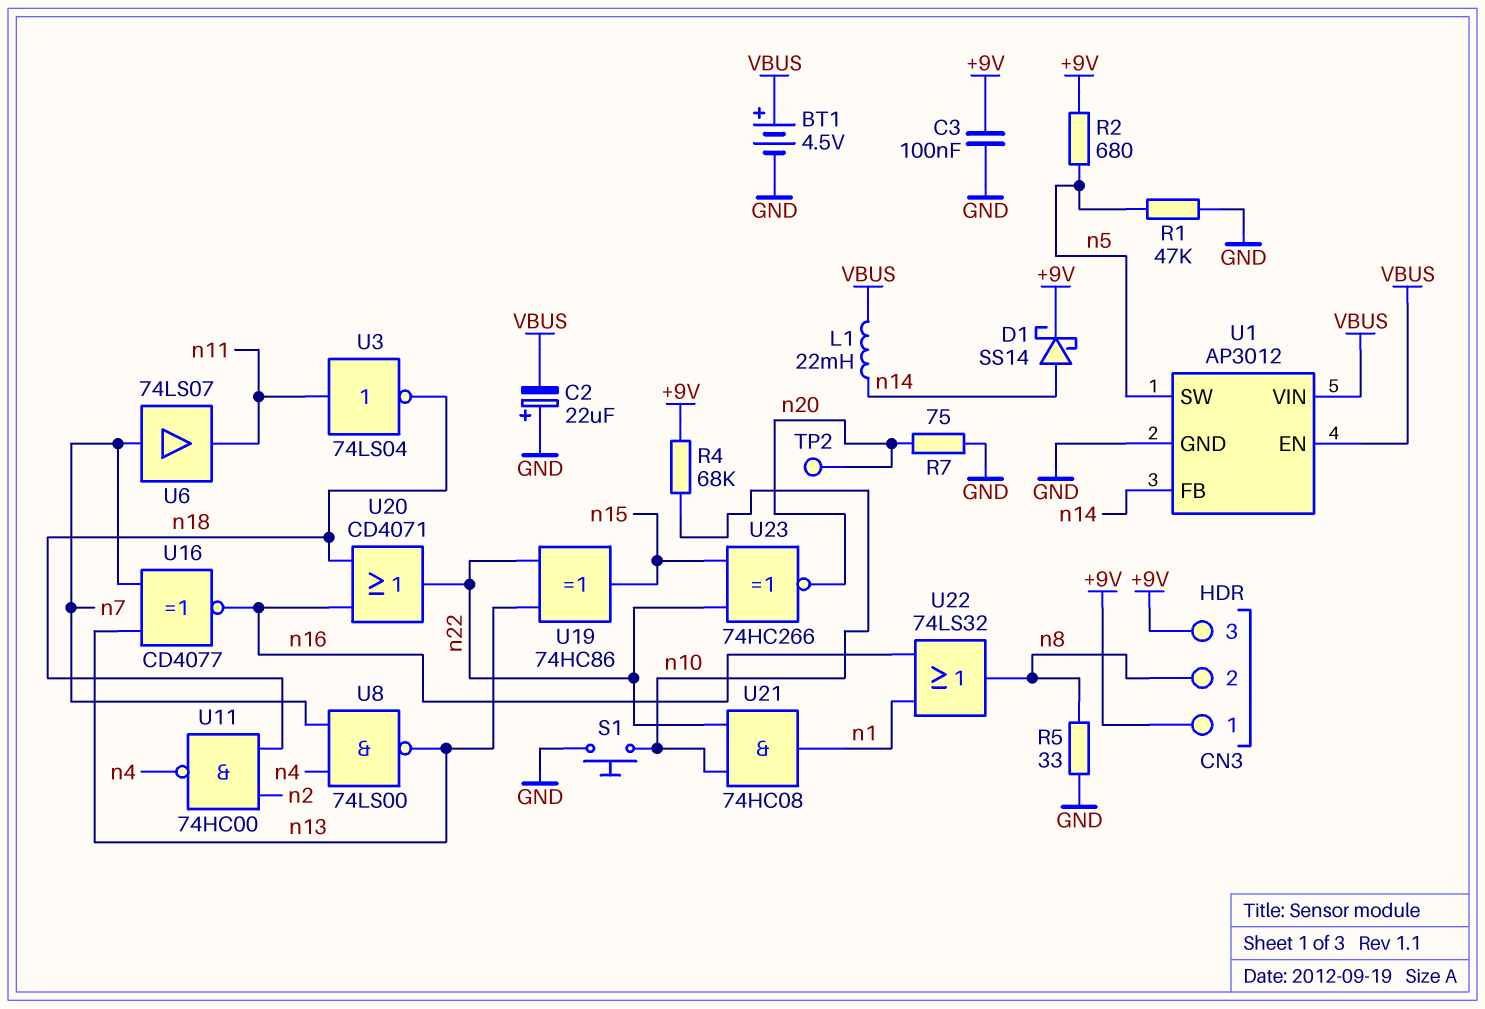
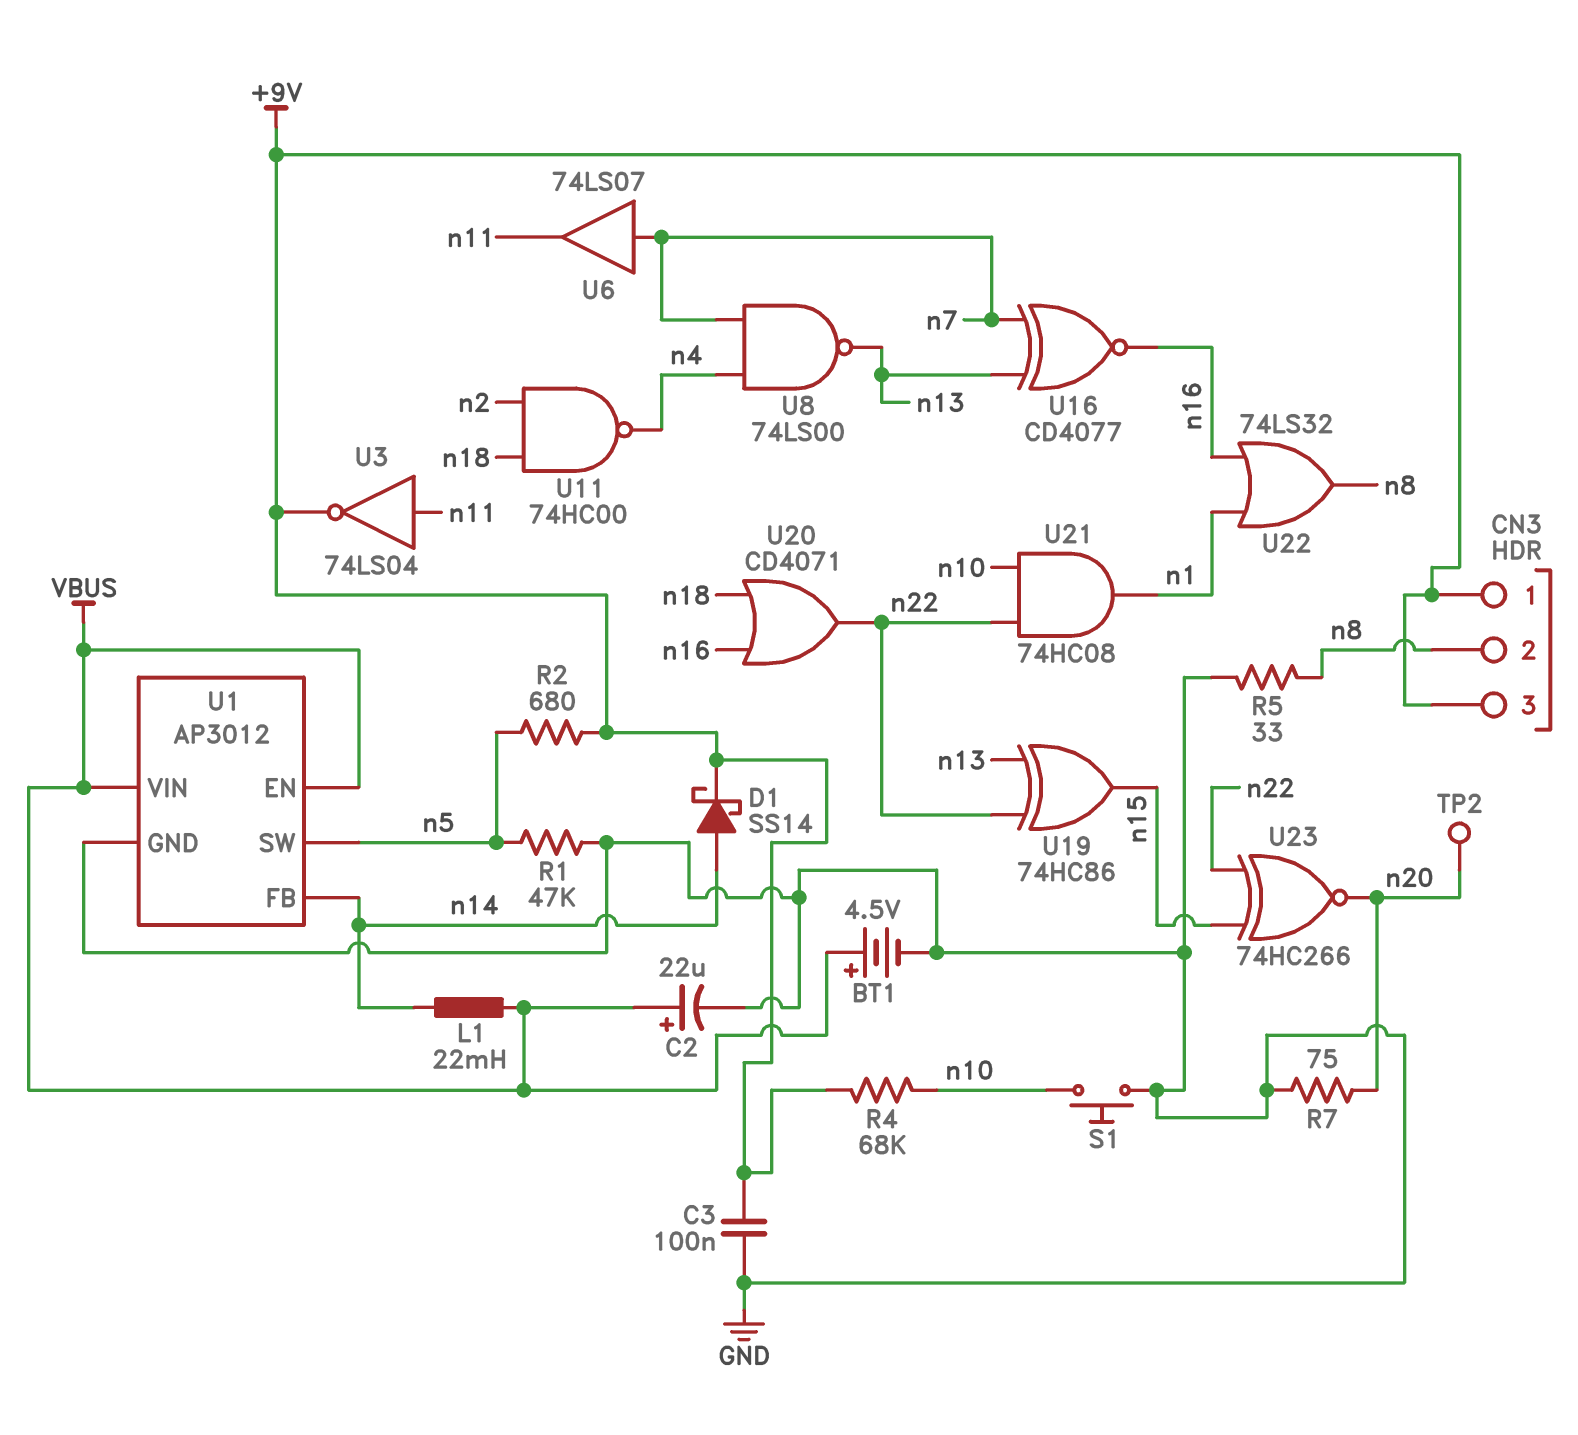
C2: 22uF (plus GND, minus VBUS) -> 22uF (plus VBUS, minus GND)
U3: NOT 74LS04 (in n11, out n18) -> NOT 74LS04 (in n11, out +9V)

